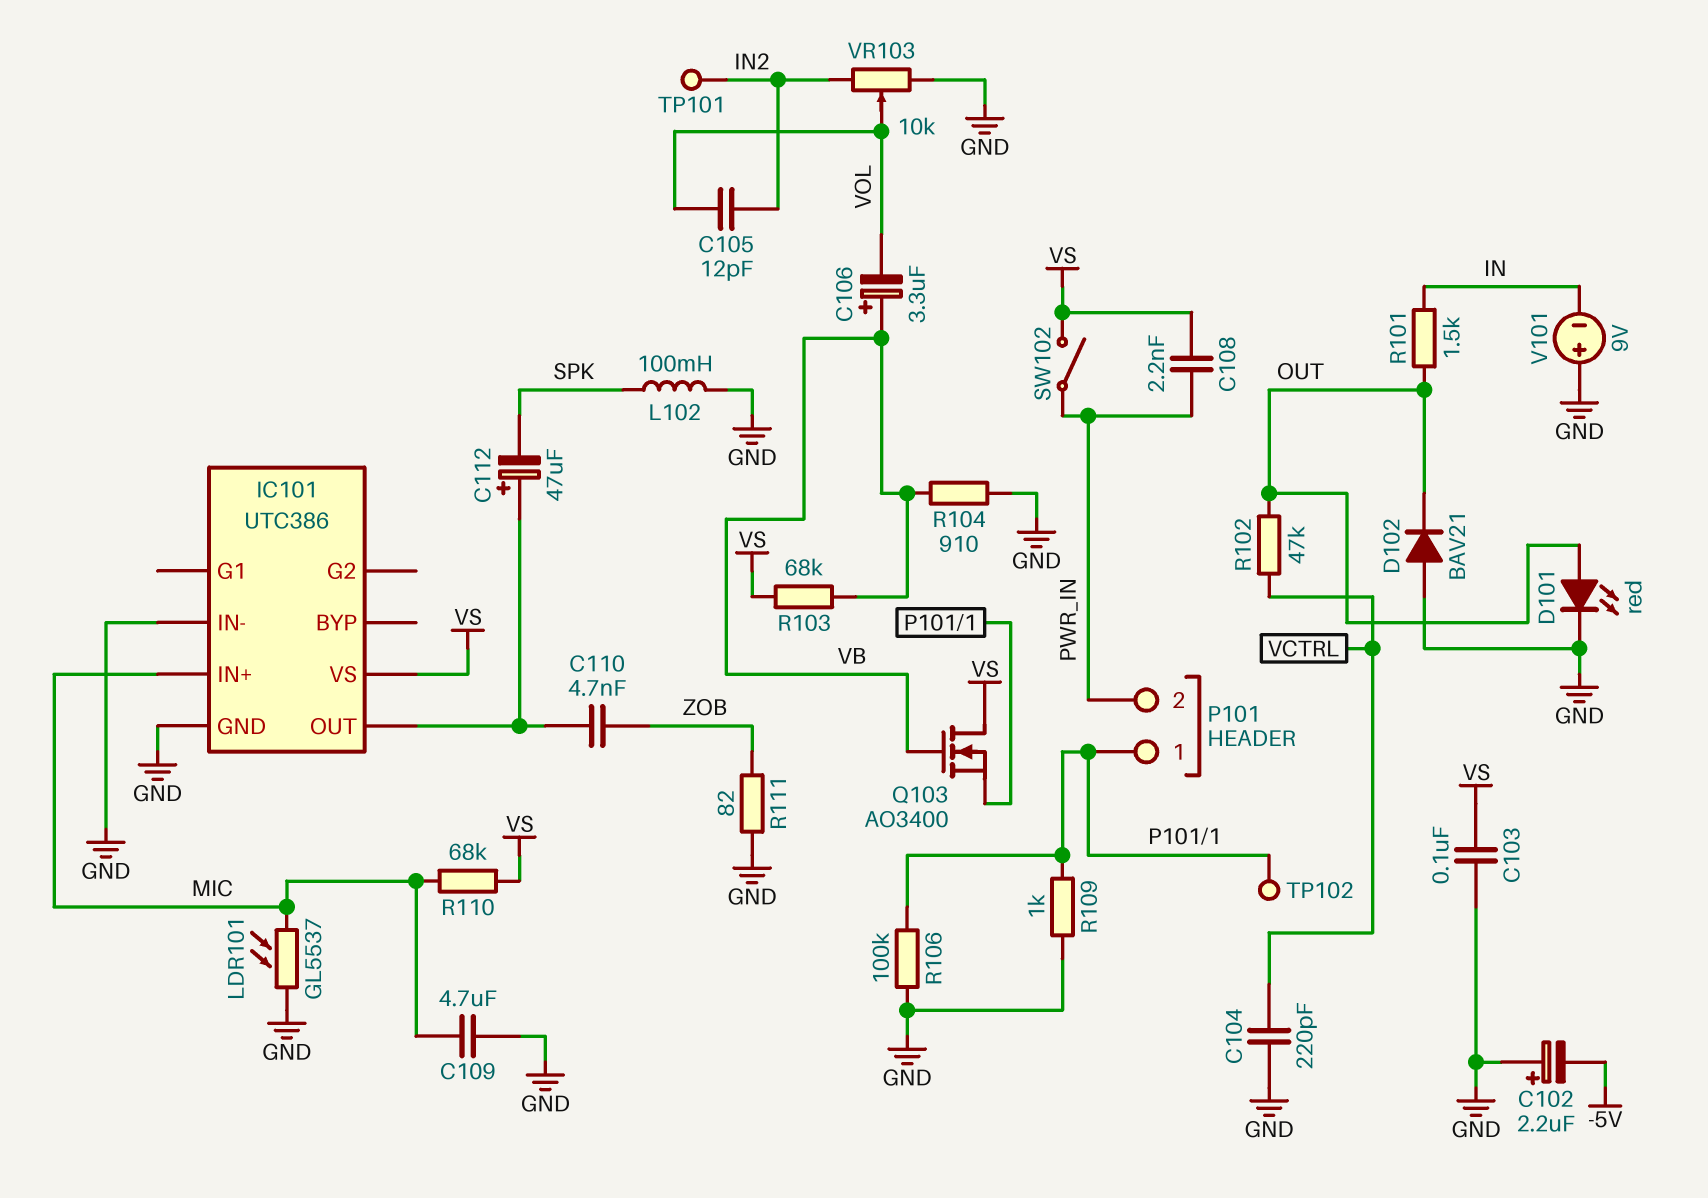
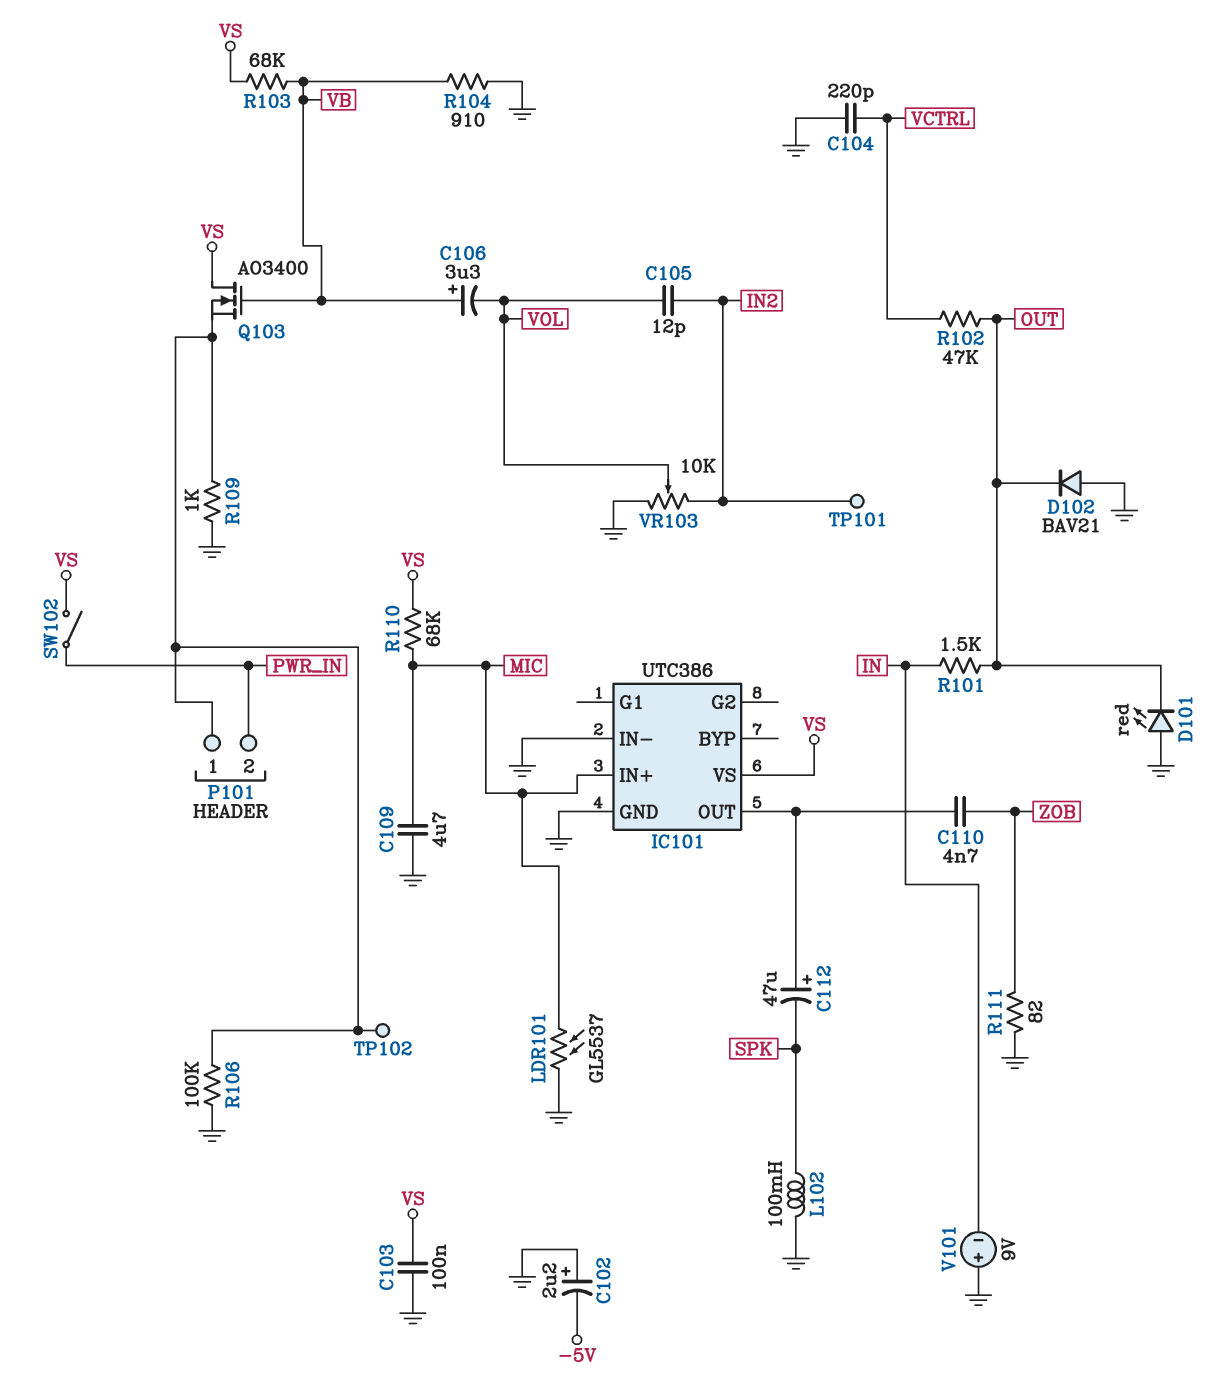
C108: 2.2nF (PWR_IN, VS) -> none
D101: LED red (A OUT, K GND) -> LED red (A GND, K OUT)

